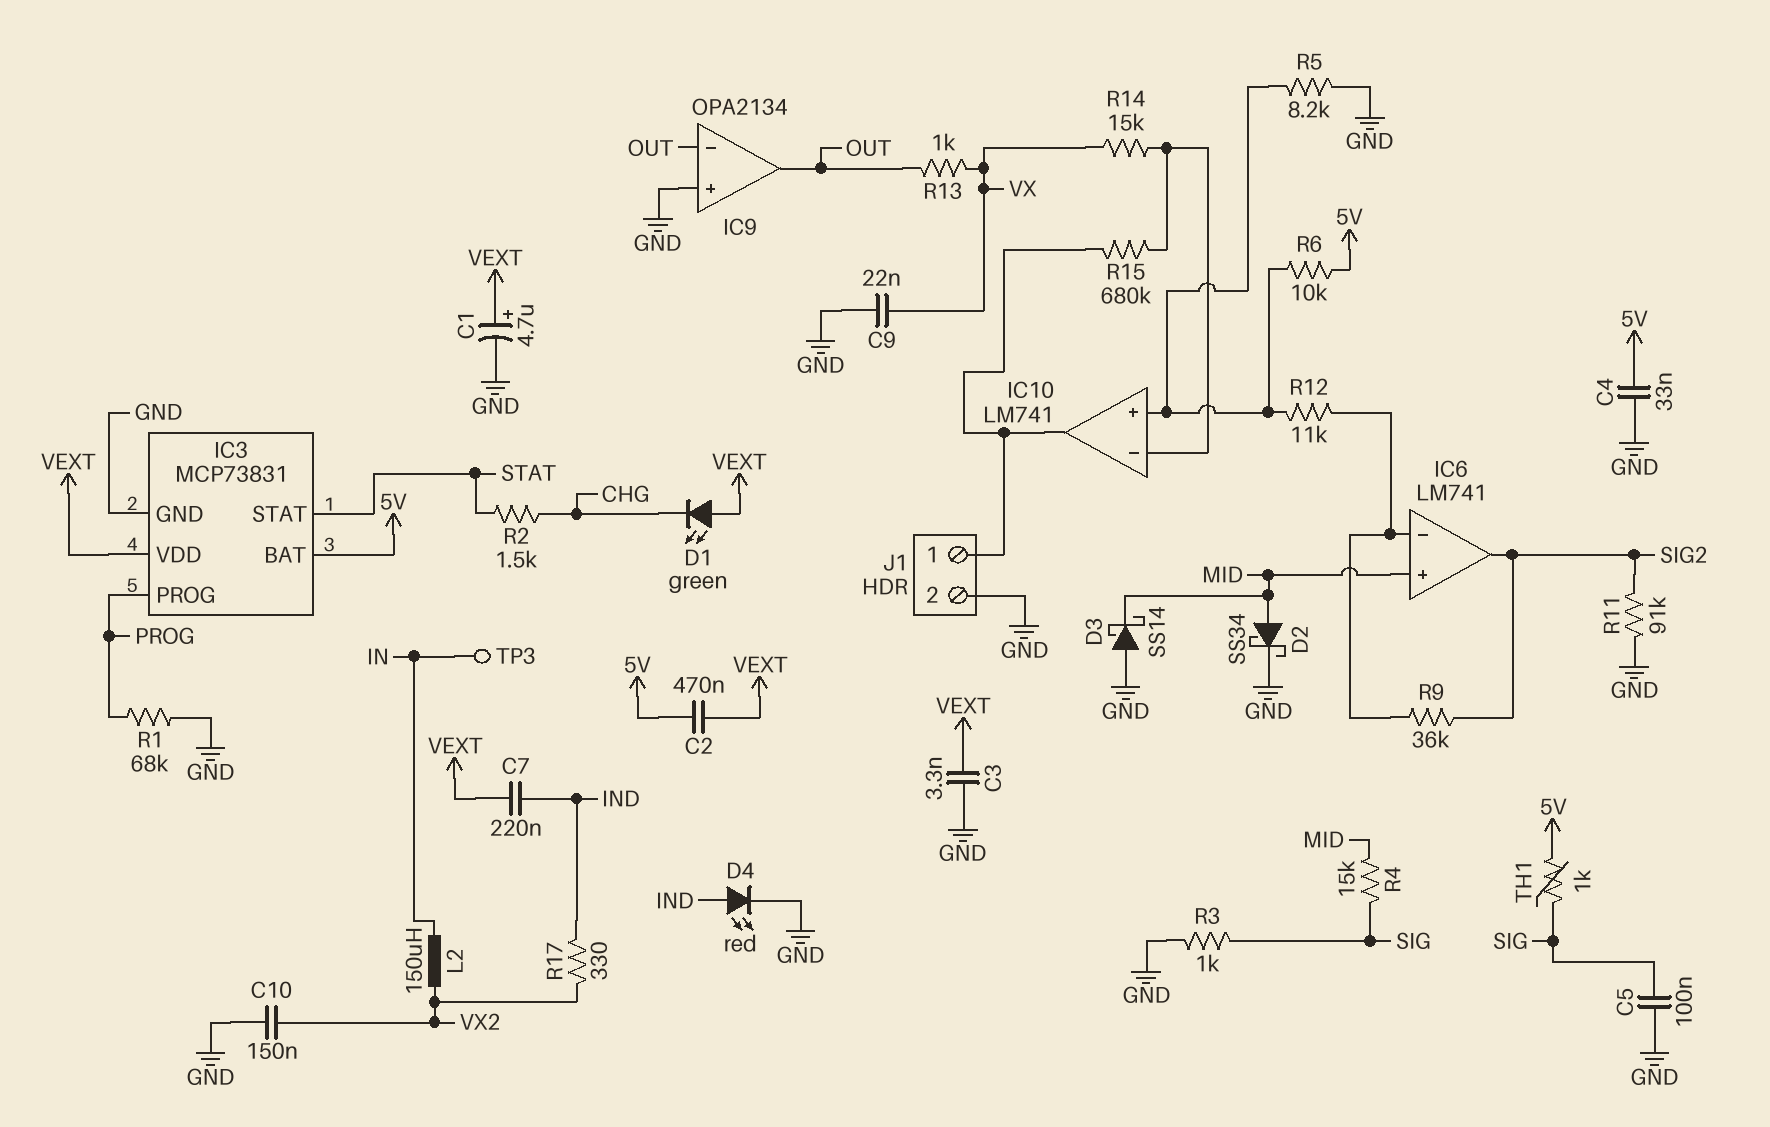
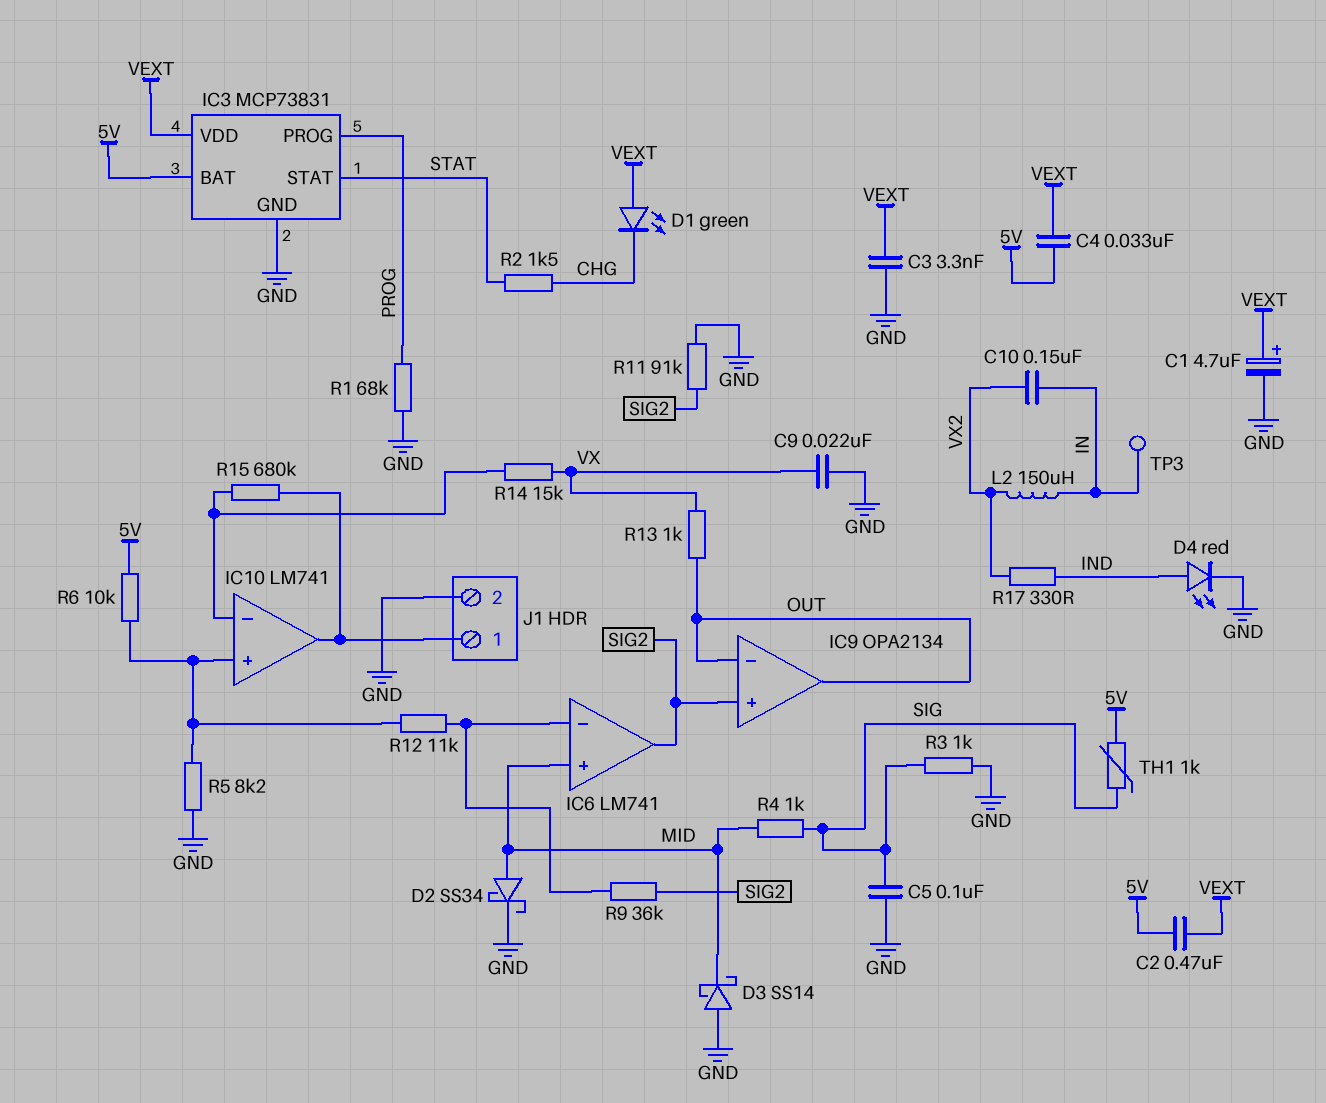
C4: 33nF (5V, GND) -> 33nF (5V, VEXT)
C7: 220nF (IND, VEXT) -> none
C10: 150nF (GND, VX2) -> 150nF (IN, VX2)
IC9 pin in+: GND -> SIG2
R4: 15k (MID, SIG) -> 1k (MID, SIG)

